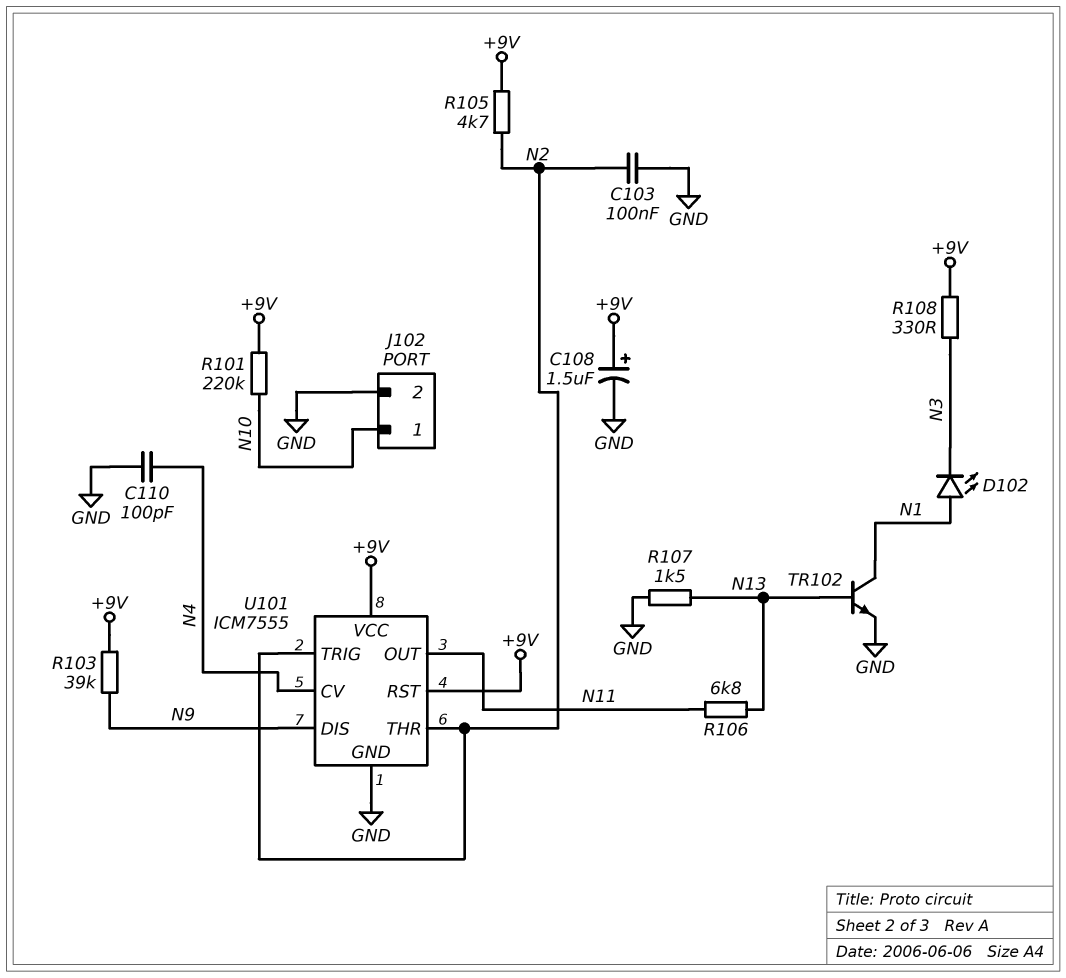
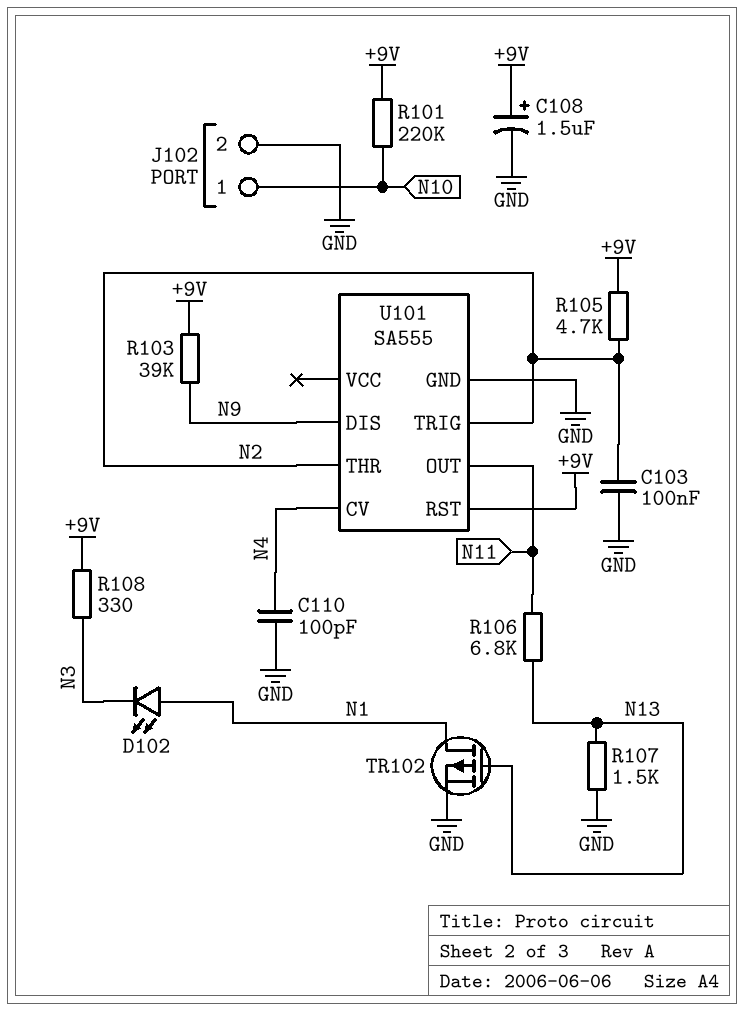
TR102: NPN (B N13, C N1, E GND) -> PMOS (G N13, D N1, S GND)
U101: ICM7555 -> SA555
U101 pin VCC: +9V -> none

